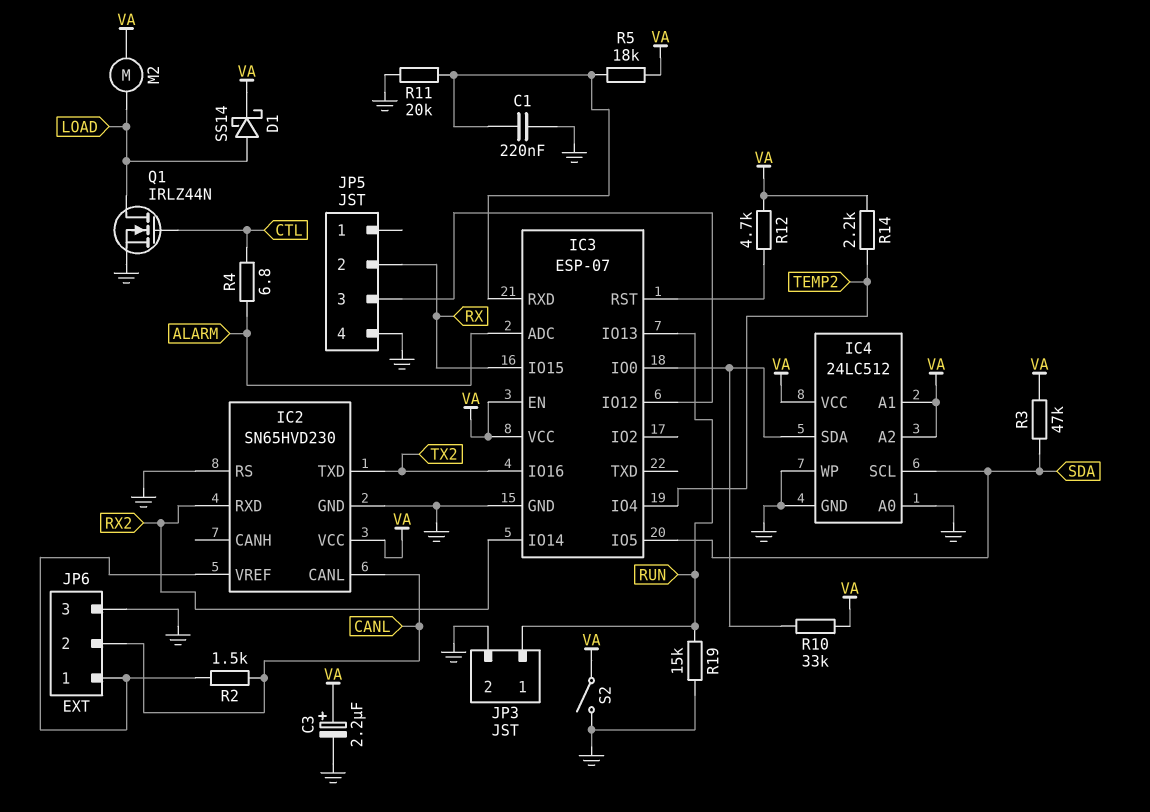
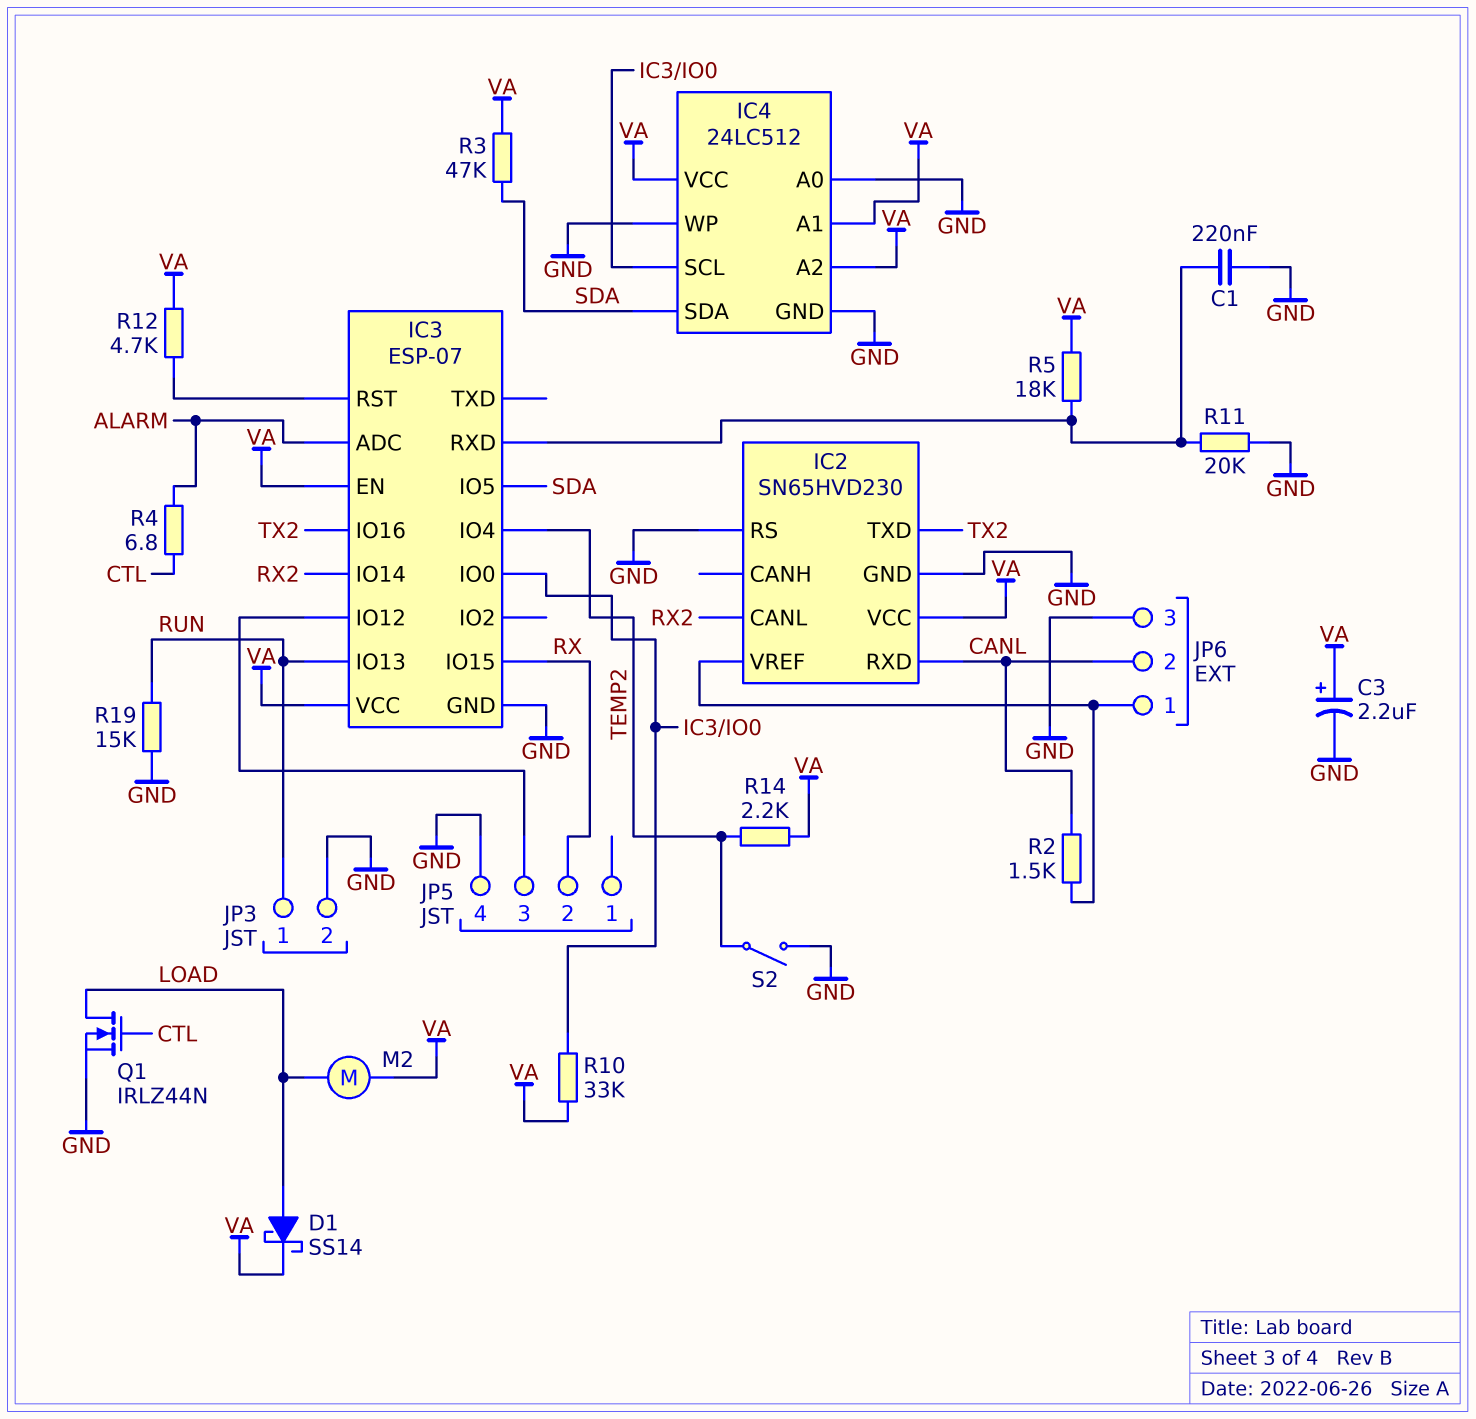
IC2 pin CANL: CANL -> RX2
IC2 pin RXD: RX2 -> CANL
IC4 pin SCL: SDA -> IC3/IO0
IC4 pin SDA: IC3/IO0 -> SDA
S2: switch (GND, VA) -> switch (GND, TEMP2)

